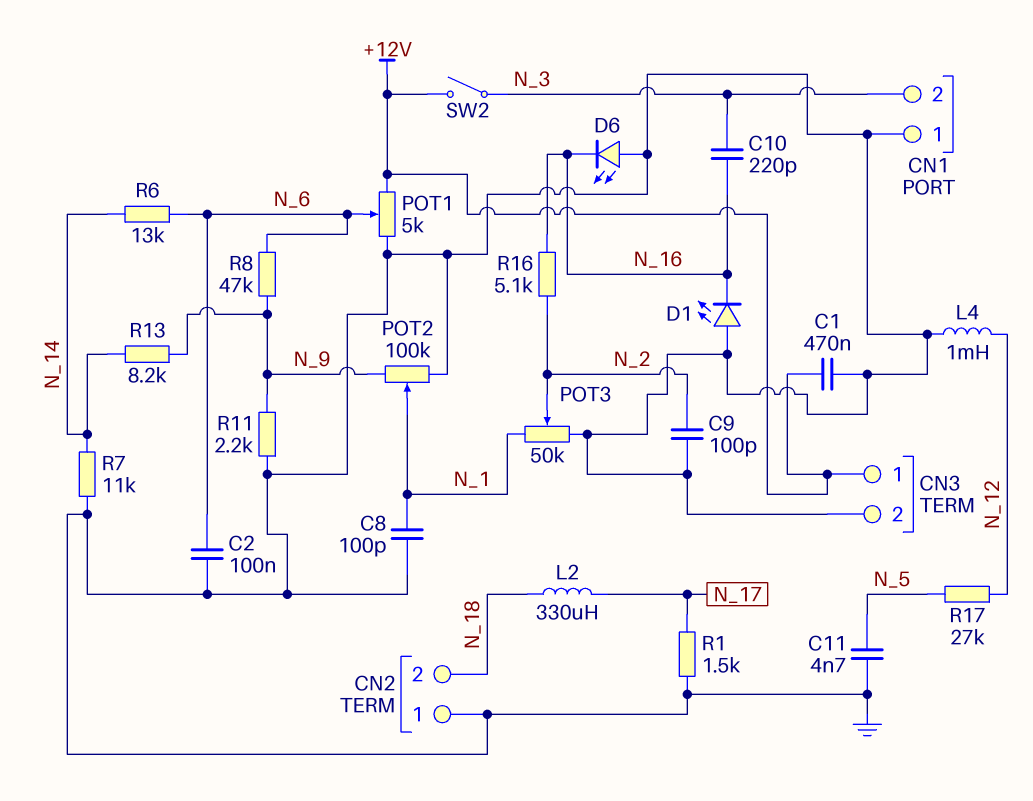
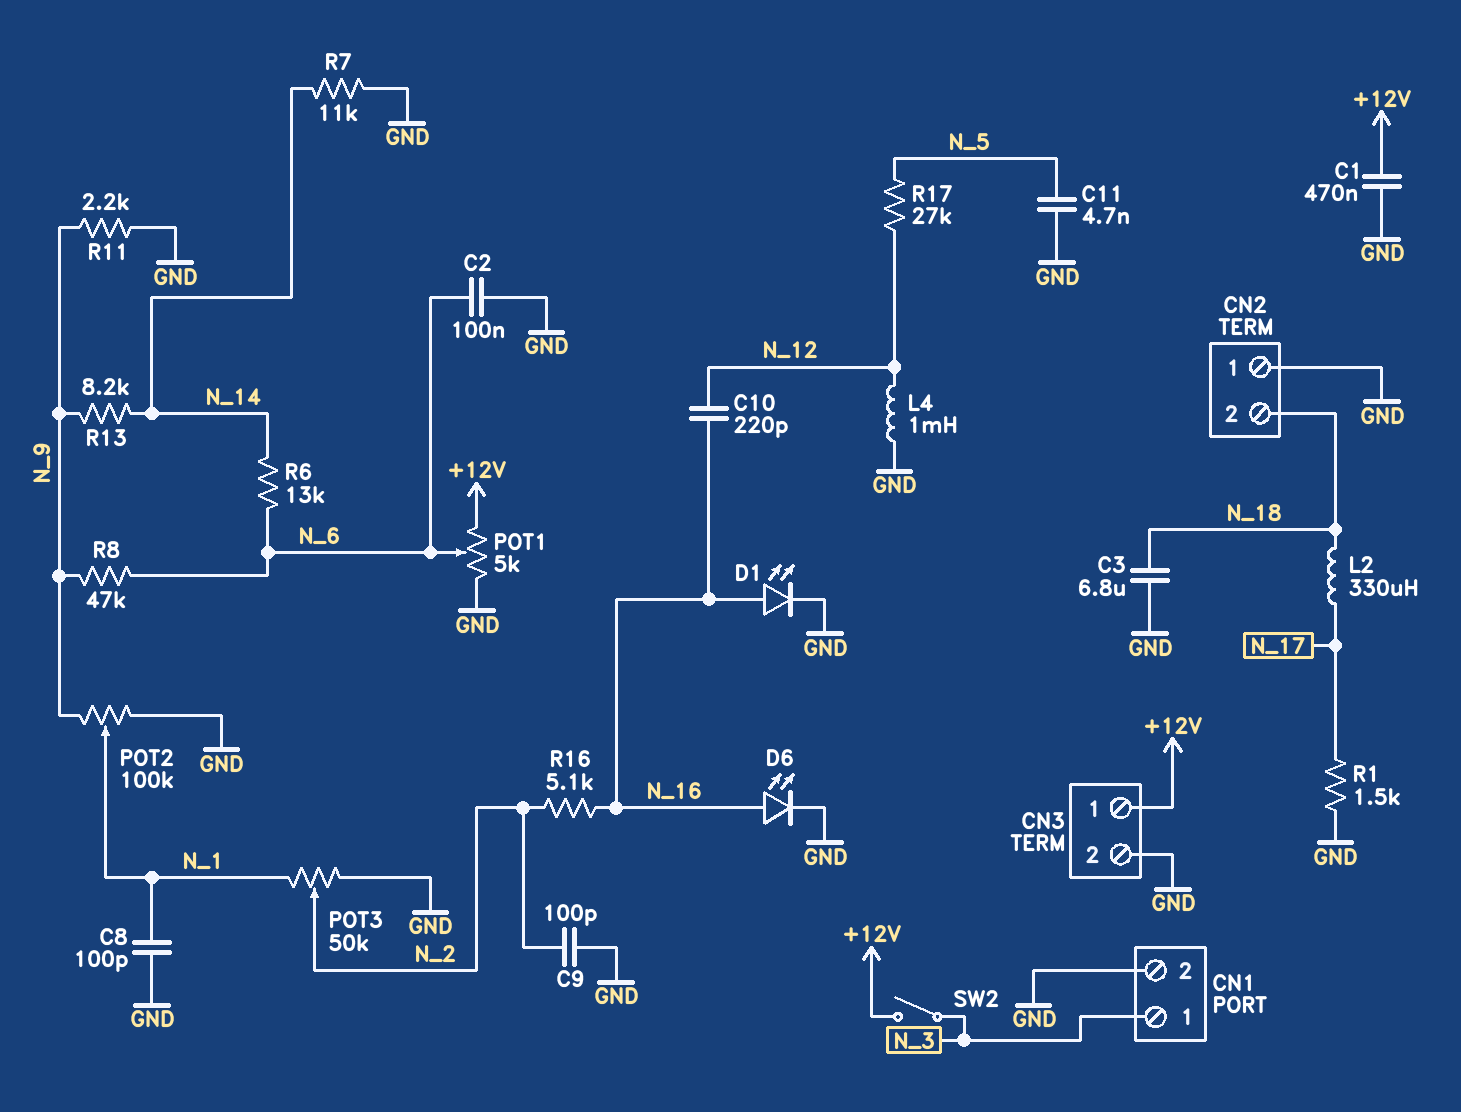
C3: none -> 6.8uF (GND, N_18)
C10: 220pF (N_3, N_16) -> 220pF (N_12, N_16)
CN1 pin 1: GND -> N_3
CN1 pin 2: N_3 -> GND
D1: LED (A GND, K N_16) -> LED (A N_16, K GND)
D6: LED (A GND, K N_16) -> LED (A N_16, K GND)

